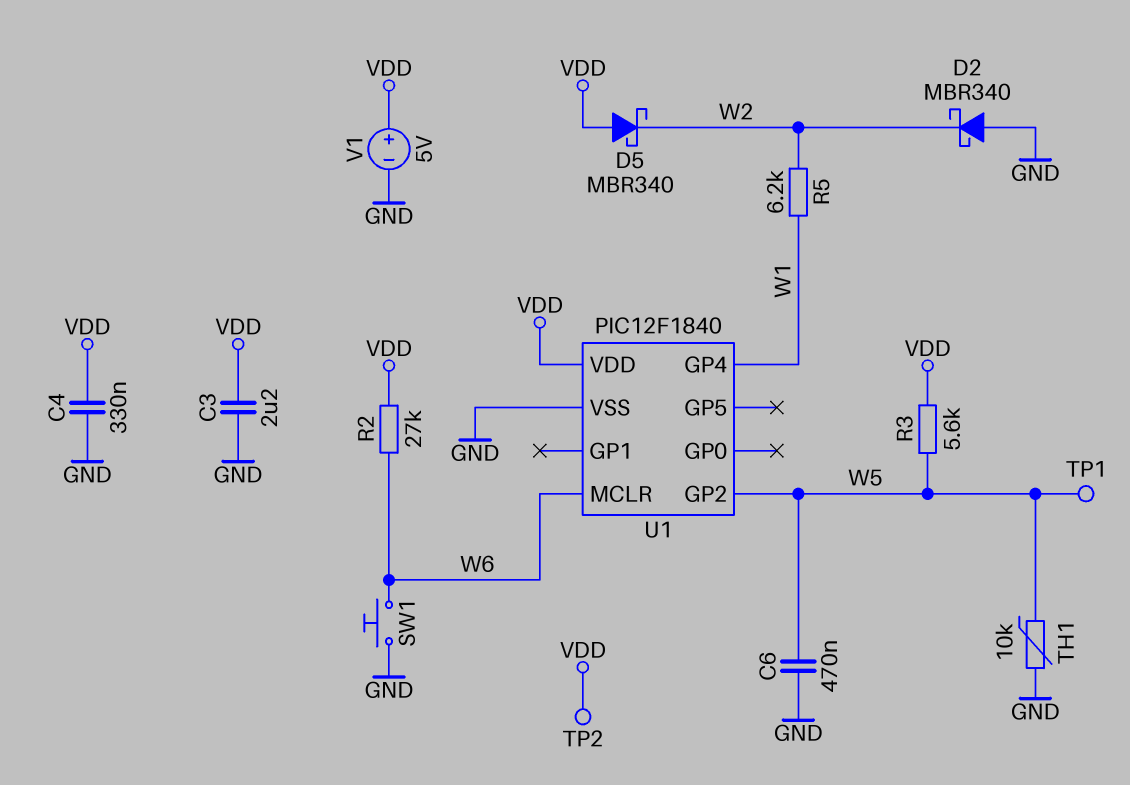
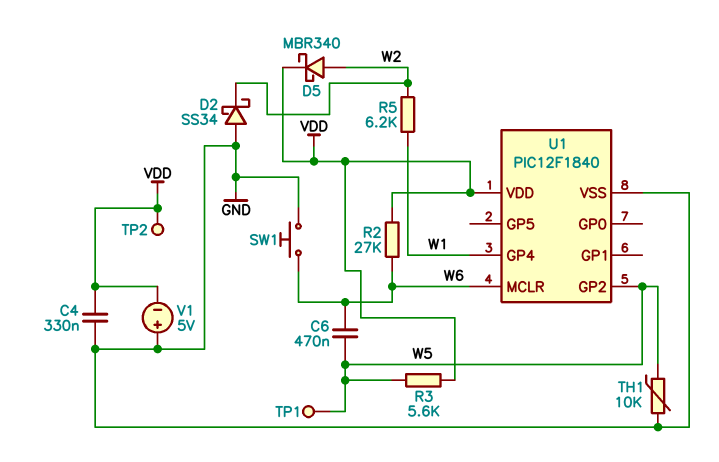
C3: 2.2uF (GND, VDD) -> none
C6: 470nF (GND, W5) -> 470nF (W5, W6)
D2: schottky MBR340 (A GND, K W2) -> schottky SS34 (A GND, K W2)
D5: schottky MBR340 (A VDD, K W2) -> schottky MBR340 (A W2, K VDD)
V1: 5V (plus VDD, minus GND) -> 5V (plus GND, minus VDD)

